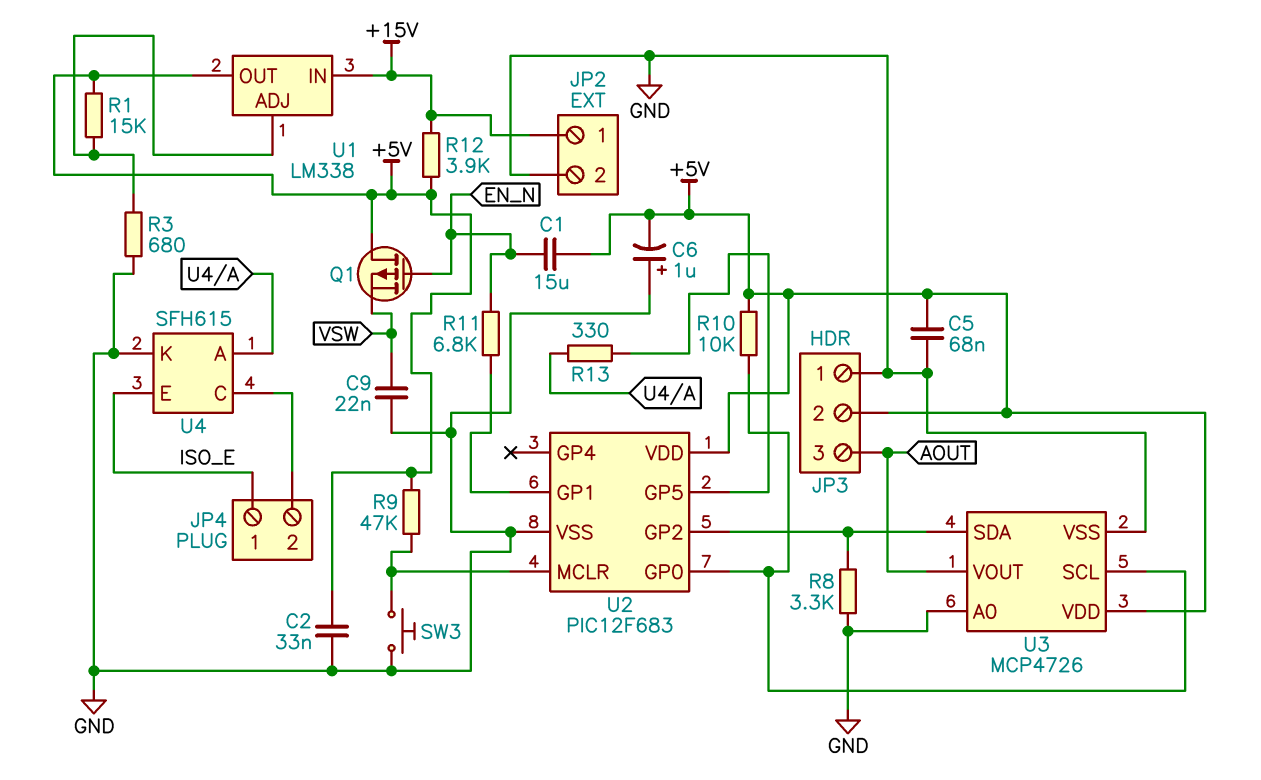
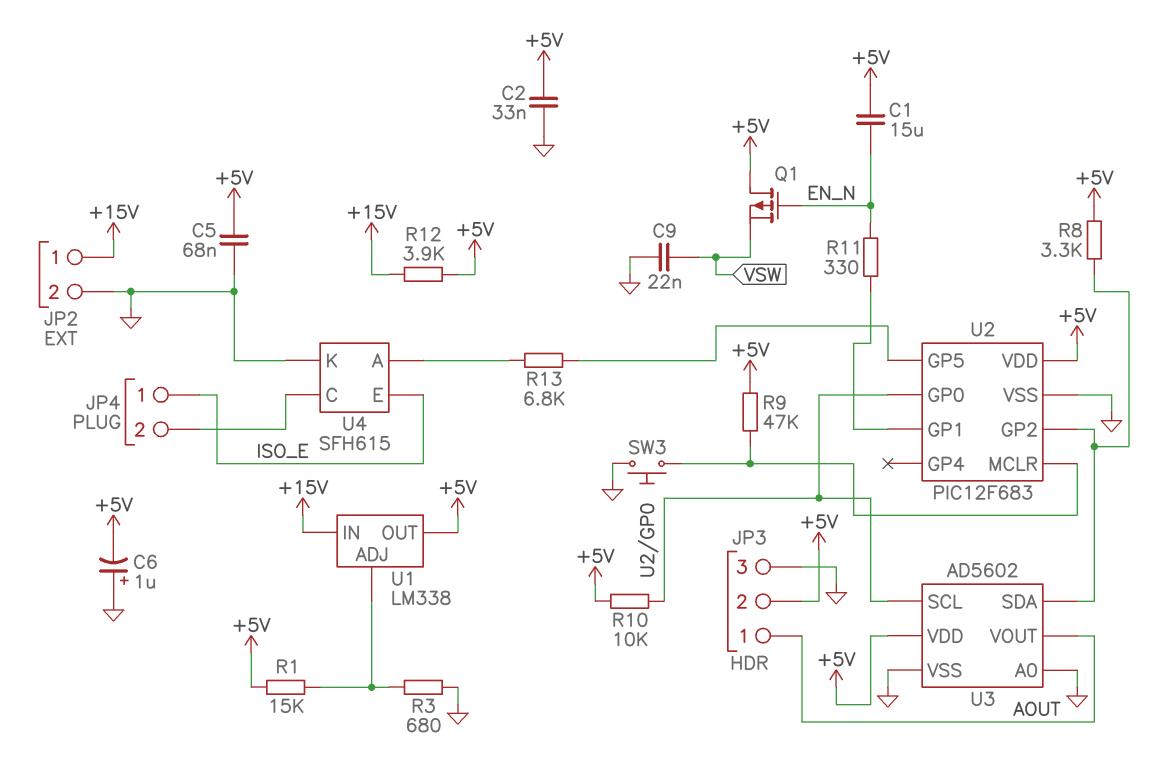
JP3 pin 1: GND -> AOUT
JP3 pin 3: AOUT -> GND
R8: 3.3k (GND, U2/GP2) -> 3.3k (+5V, U2/GP2)
R11: 6.8k (EN_N, U2/GP1) -> 330 (EN_N, U2/GP1)
R13: 330 (U2/GP5, U4/A) -> 6.8k (U2/GP5, U4/A)
U3: MCP4726 -> AD5602

